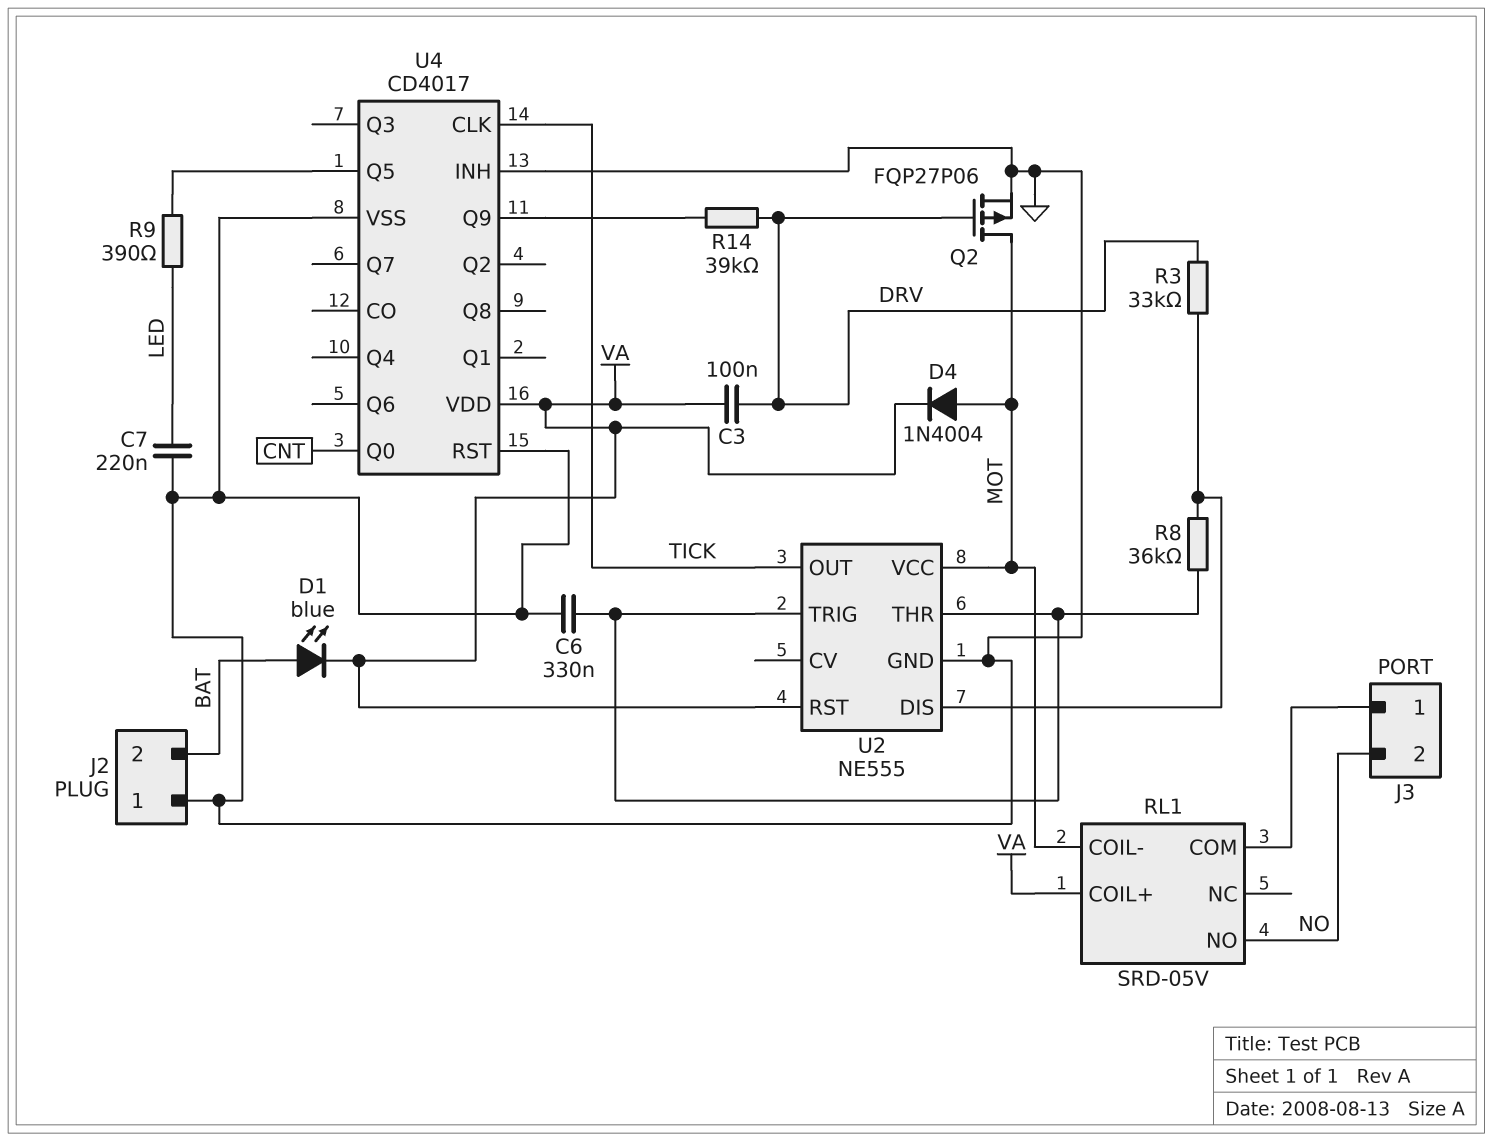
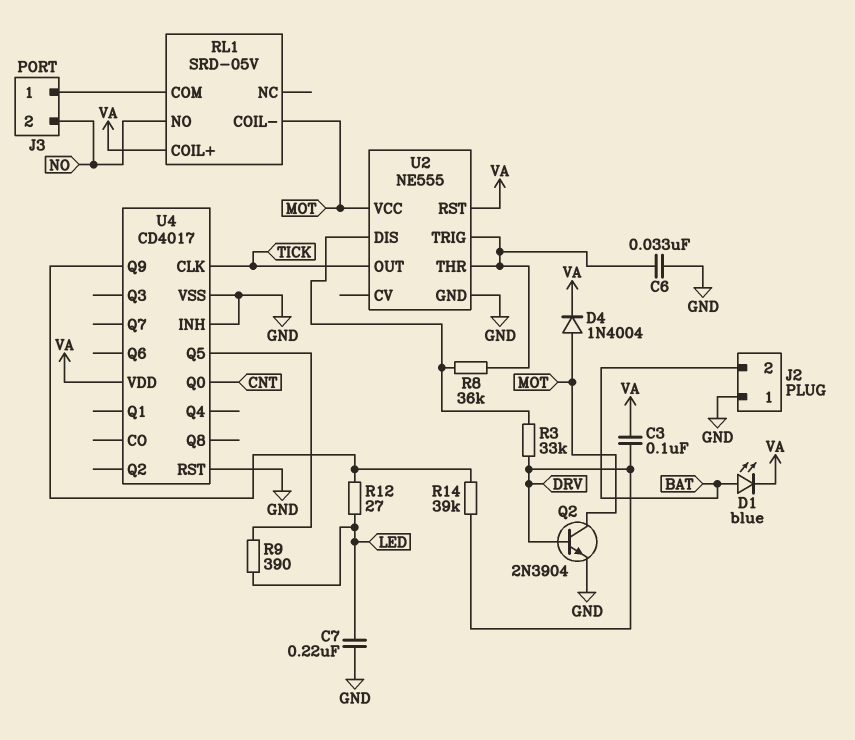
C6: 330nF (GND, U2/THR) -> 33nF (GND, U2/THR)
Q2: PMOS FQP27P06 (G DRV, D MOT, S GND) -> NPN 2N3904 (B DRV, C MOT, E GND)
R12: none -> 27 (LED, U4/Q9)

